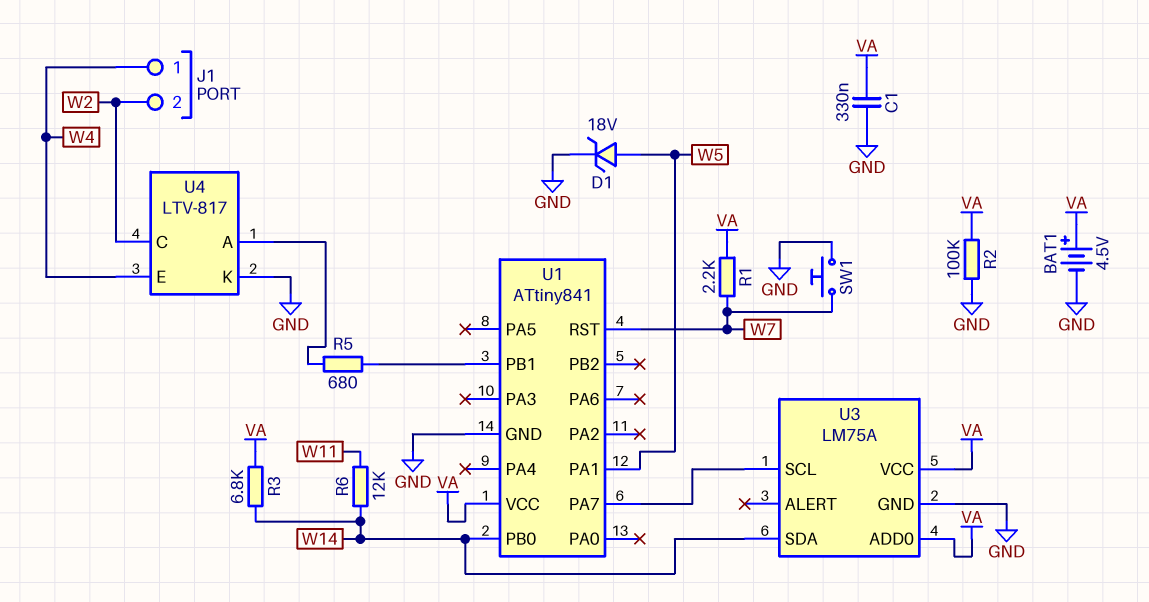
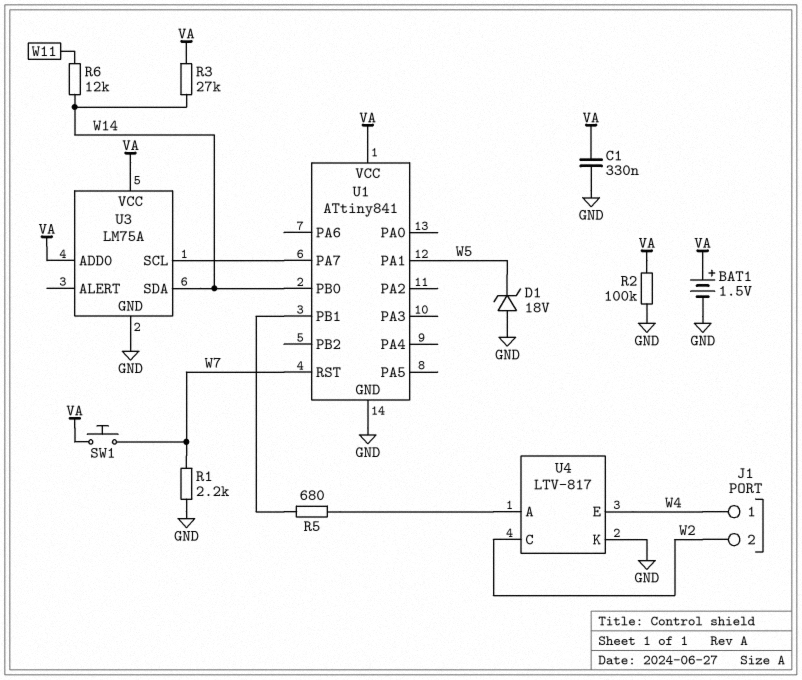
BAT1: 4.5V (plus VA, minus GND) -> 1.5V (plus VA, minus GND)
D1: zener 18V (A W5, K GND) -> zener 18V (A GND, K W5)
R1: 2.2k (VA, W7) -> 2.2k (GND, W7)
R3: 6.8k (VA, W14) -> 27k (VA, W14)
SW1: button (GND, W7) -> button (VA, W7)

